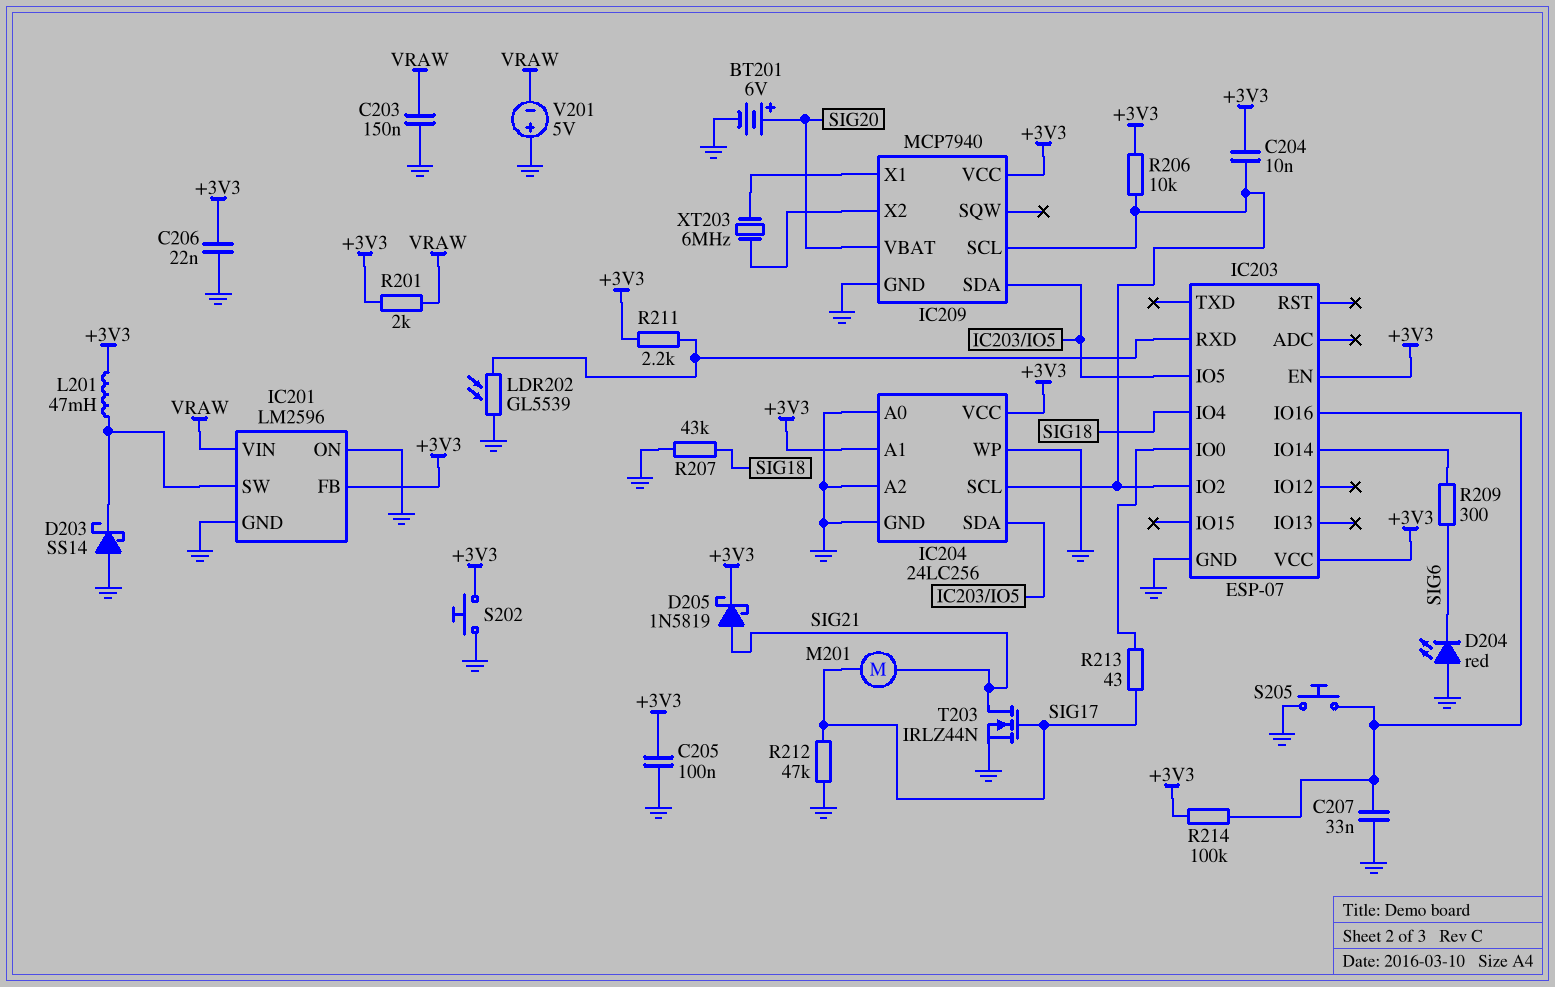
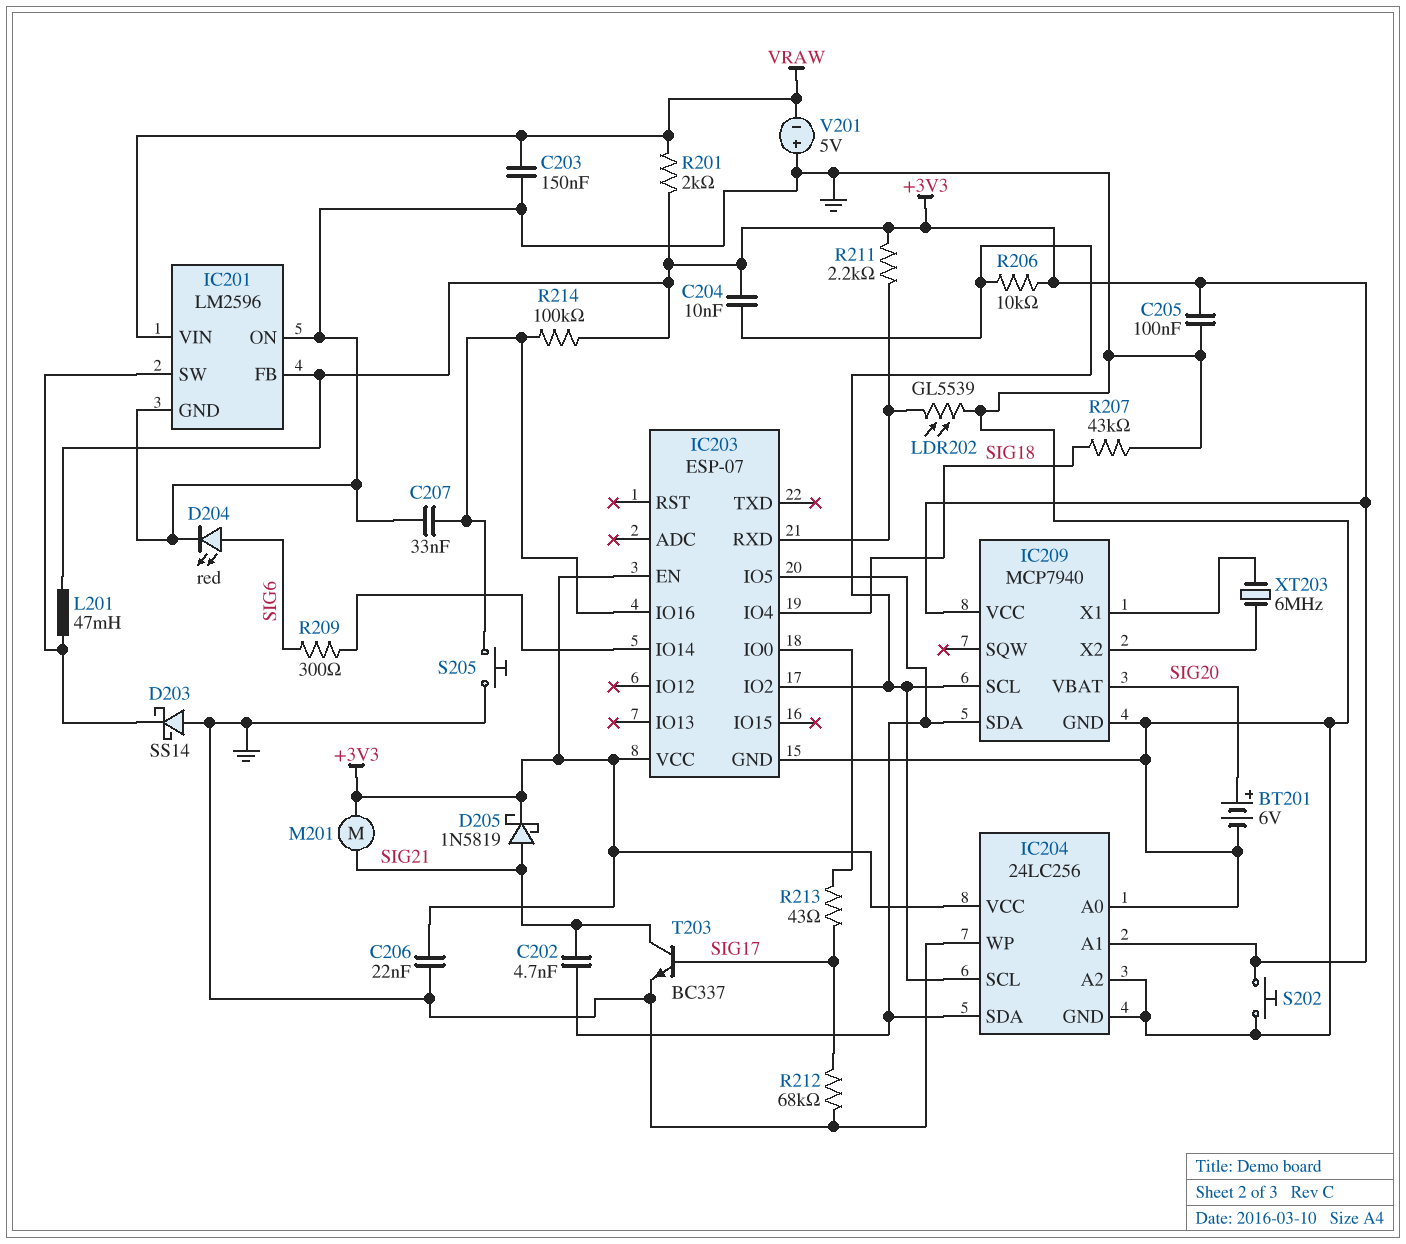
C202: none -> 4.7nF (IC203/IO5, SIG21)
D204: LED red (A GND, K SIG6) -> LED red (A SIG6, K GND)
M201: motor (SIG17, SIG21) -> motor (+3V3, SIG21)
R212: 47k (GND, SIG17) -> 68k (GND, SIG17)
T203: NMOS IRLZ44N (G SIG17, D SIG21, S GND) -> NPN BC337 (B SIG17, C SIG21, E GND)

